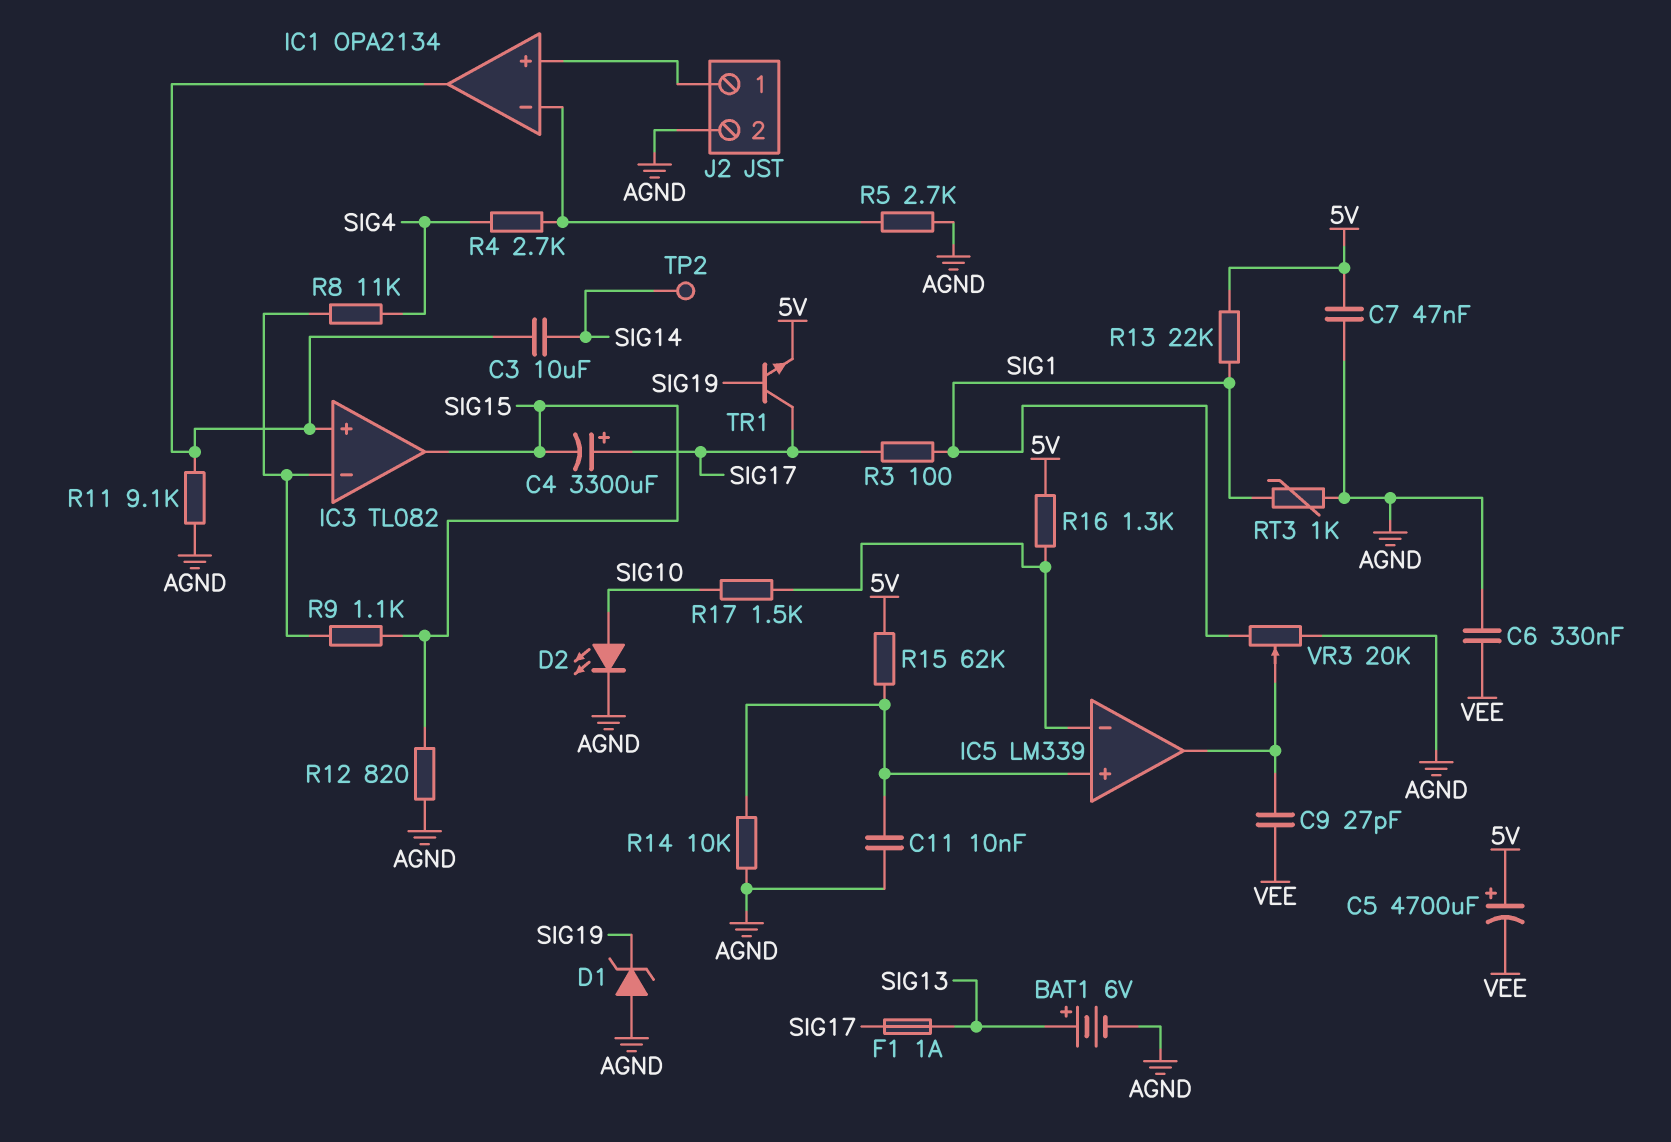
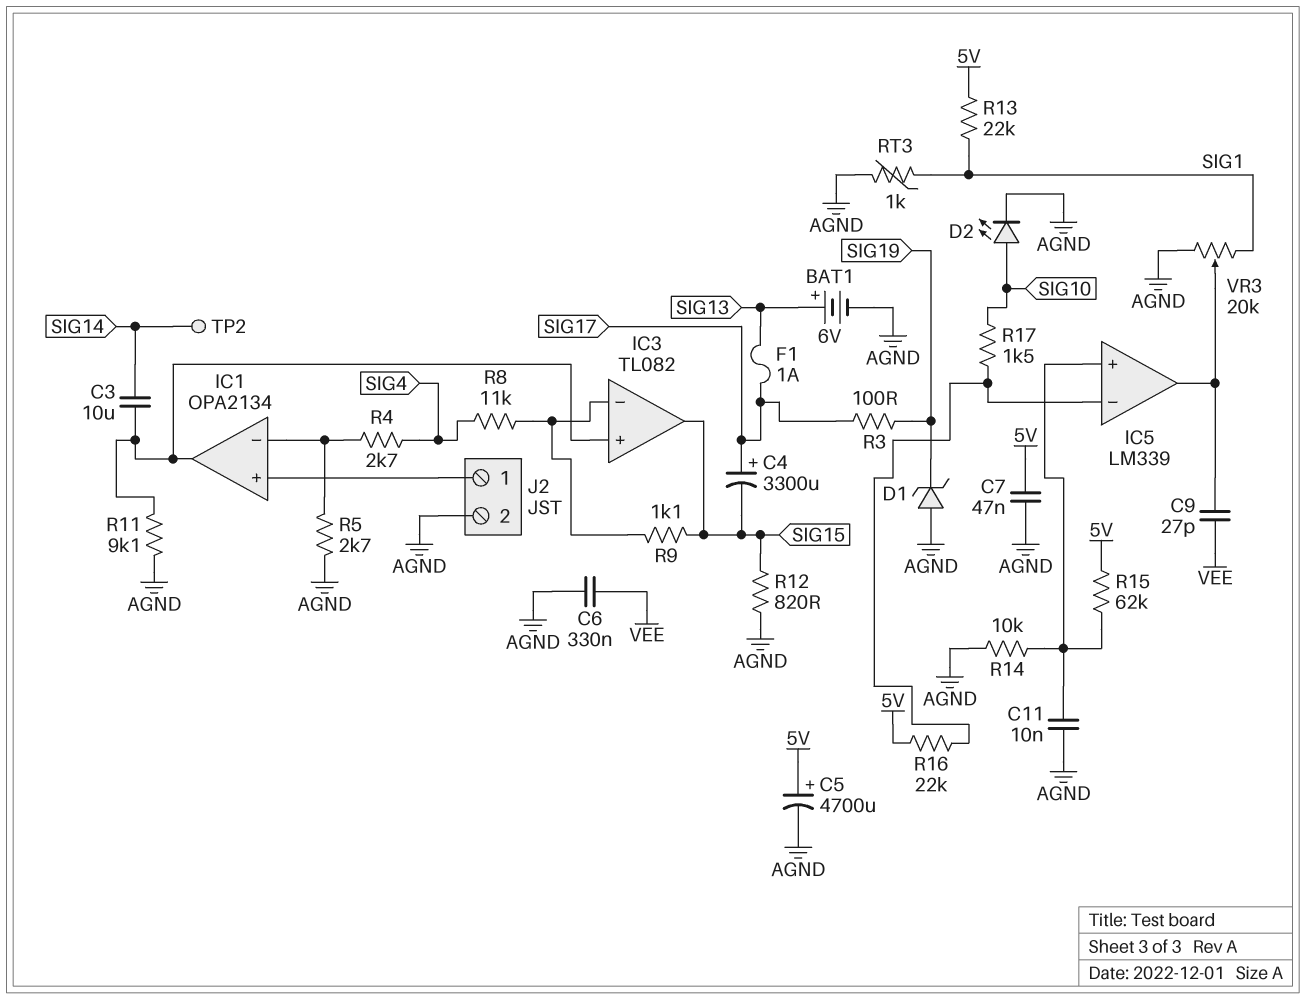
C5: 4700uF (plus 5V, minus VEE) -> 4700uF (plus 5V, minus AGND)
R3: 100 (SIG1, SIG17) -> 100 (SIG17, SIG19)
R16: 1.3k (5V, IC5/in-) -> 22k (5V, IC5/in-)
TR1: NPN (B SIG19, C SIG17, E 5V) -> none

